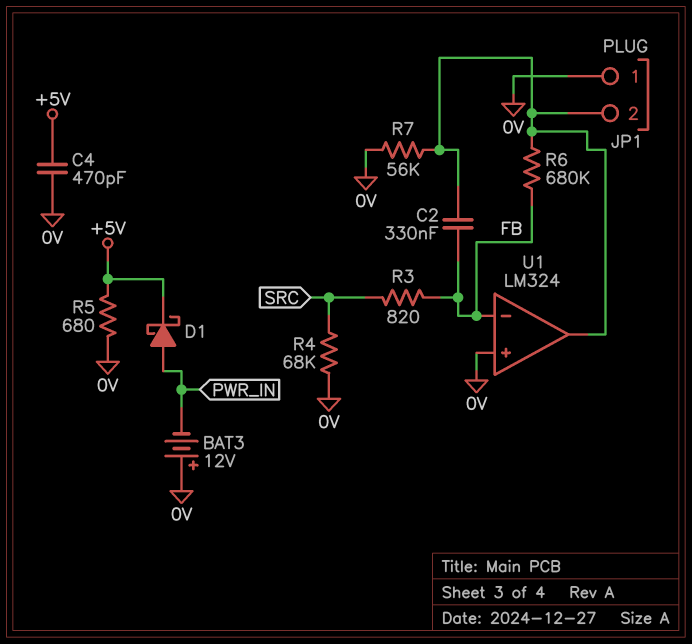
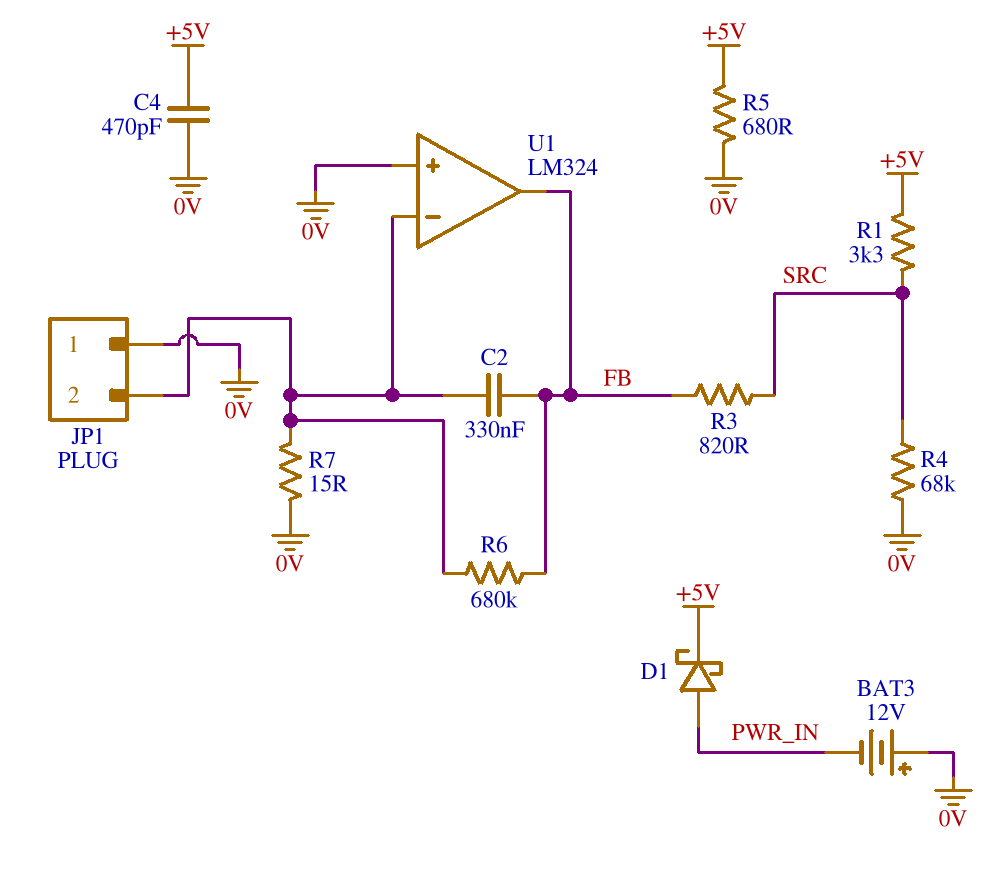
R1: none -> 3.3k (+5V, SRC)
R7: 56k (0V, JP1/2) -> 15 (0V, JP1/2)
U1 pin in-: FB -> JP1/2
U1 pin out: JP1/2 -> FB

